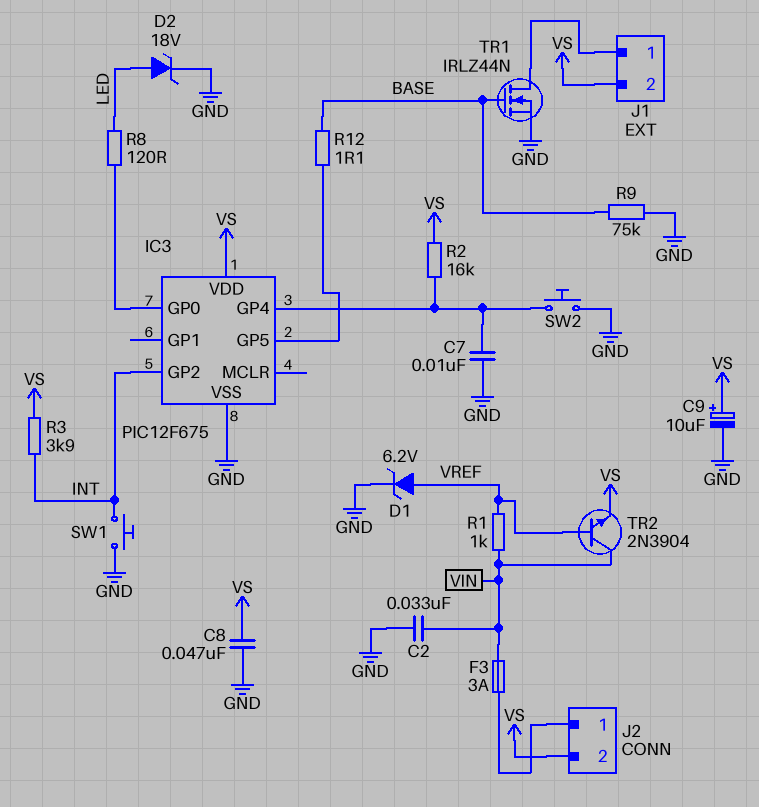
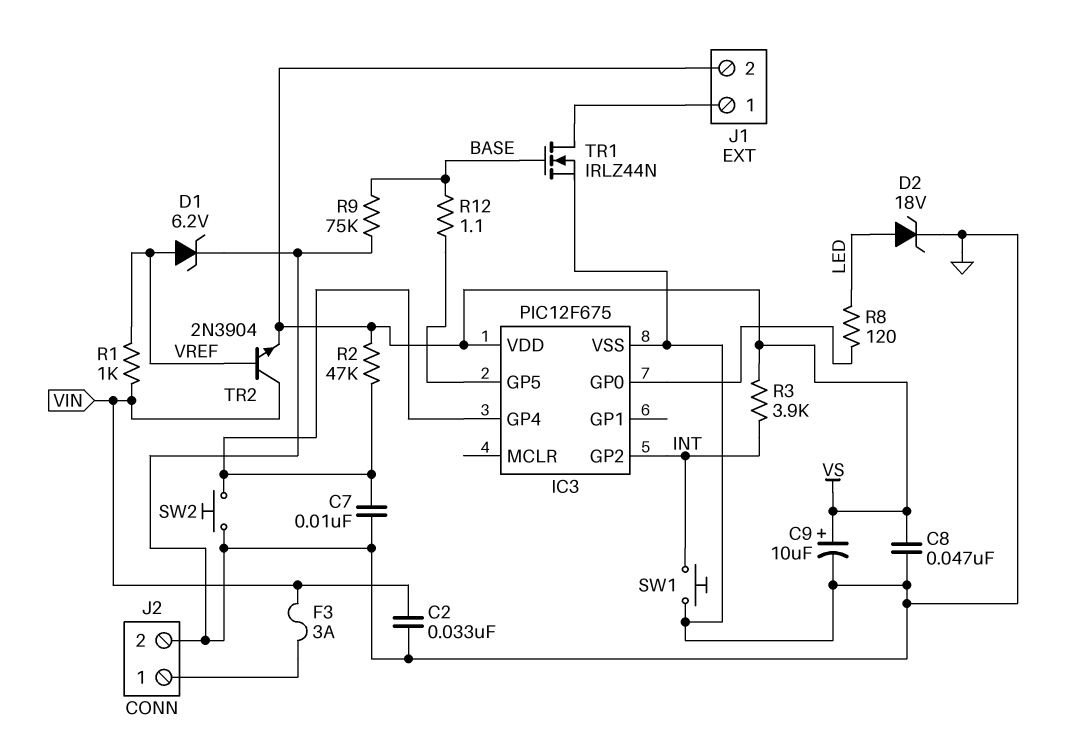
J2 pin 2: VS -> GND
R2: 16k (IC3/GP4, VS) -> 47k (IC3/GP4, VS)

